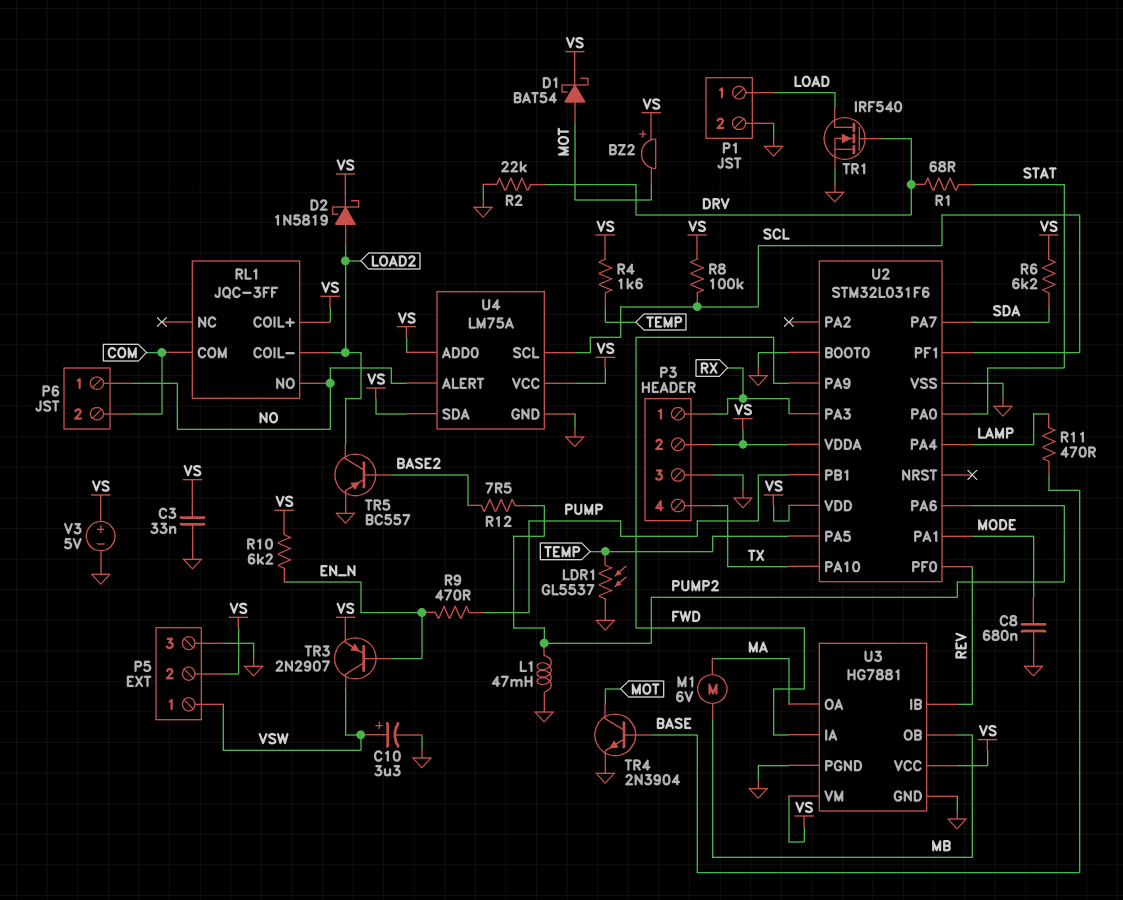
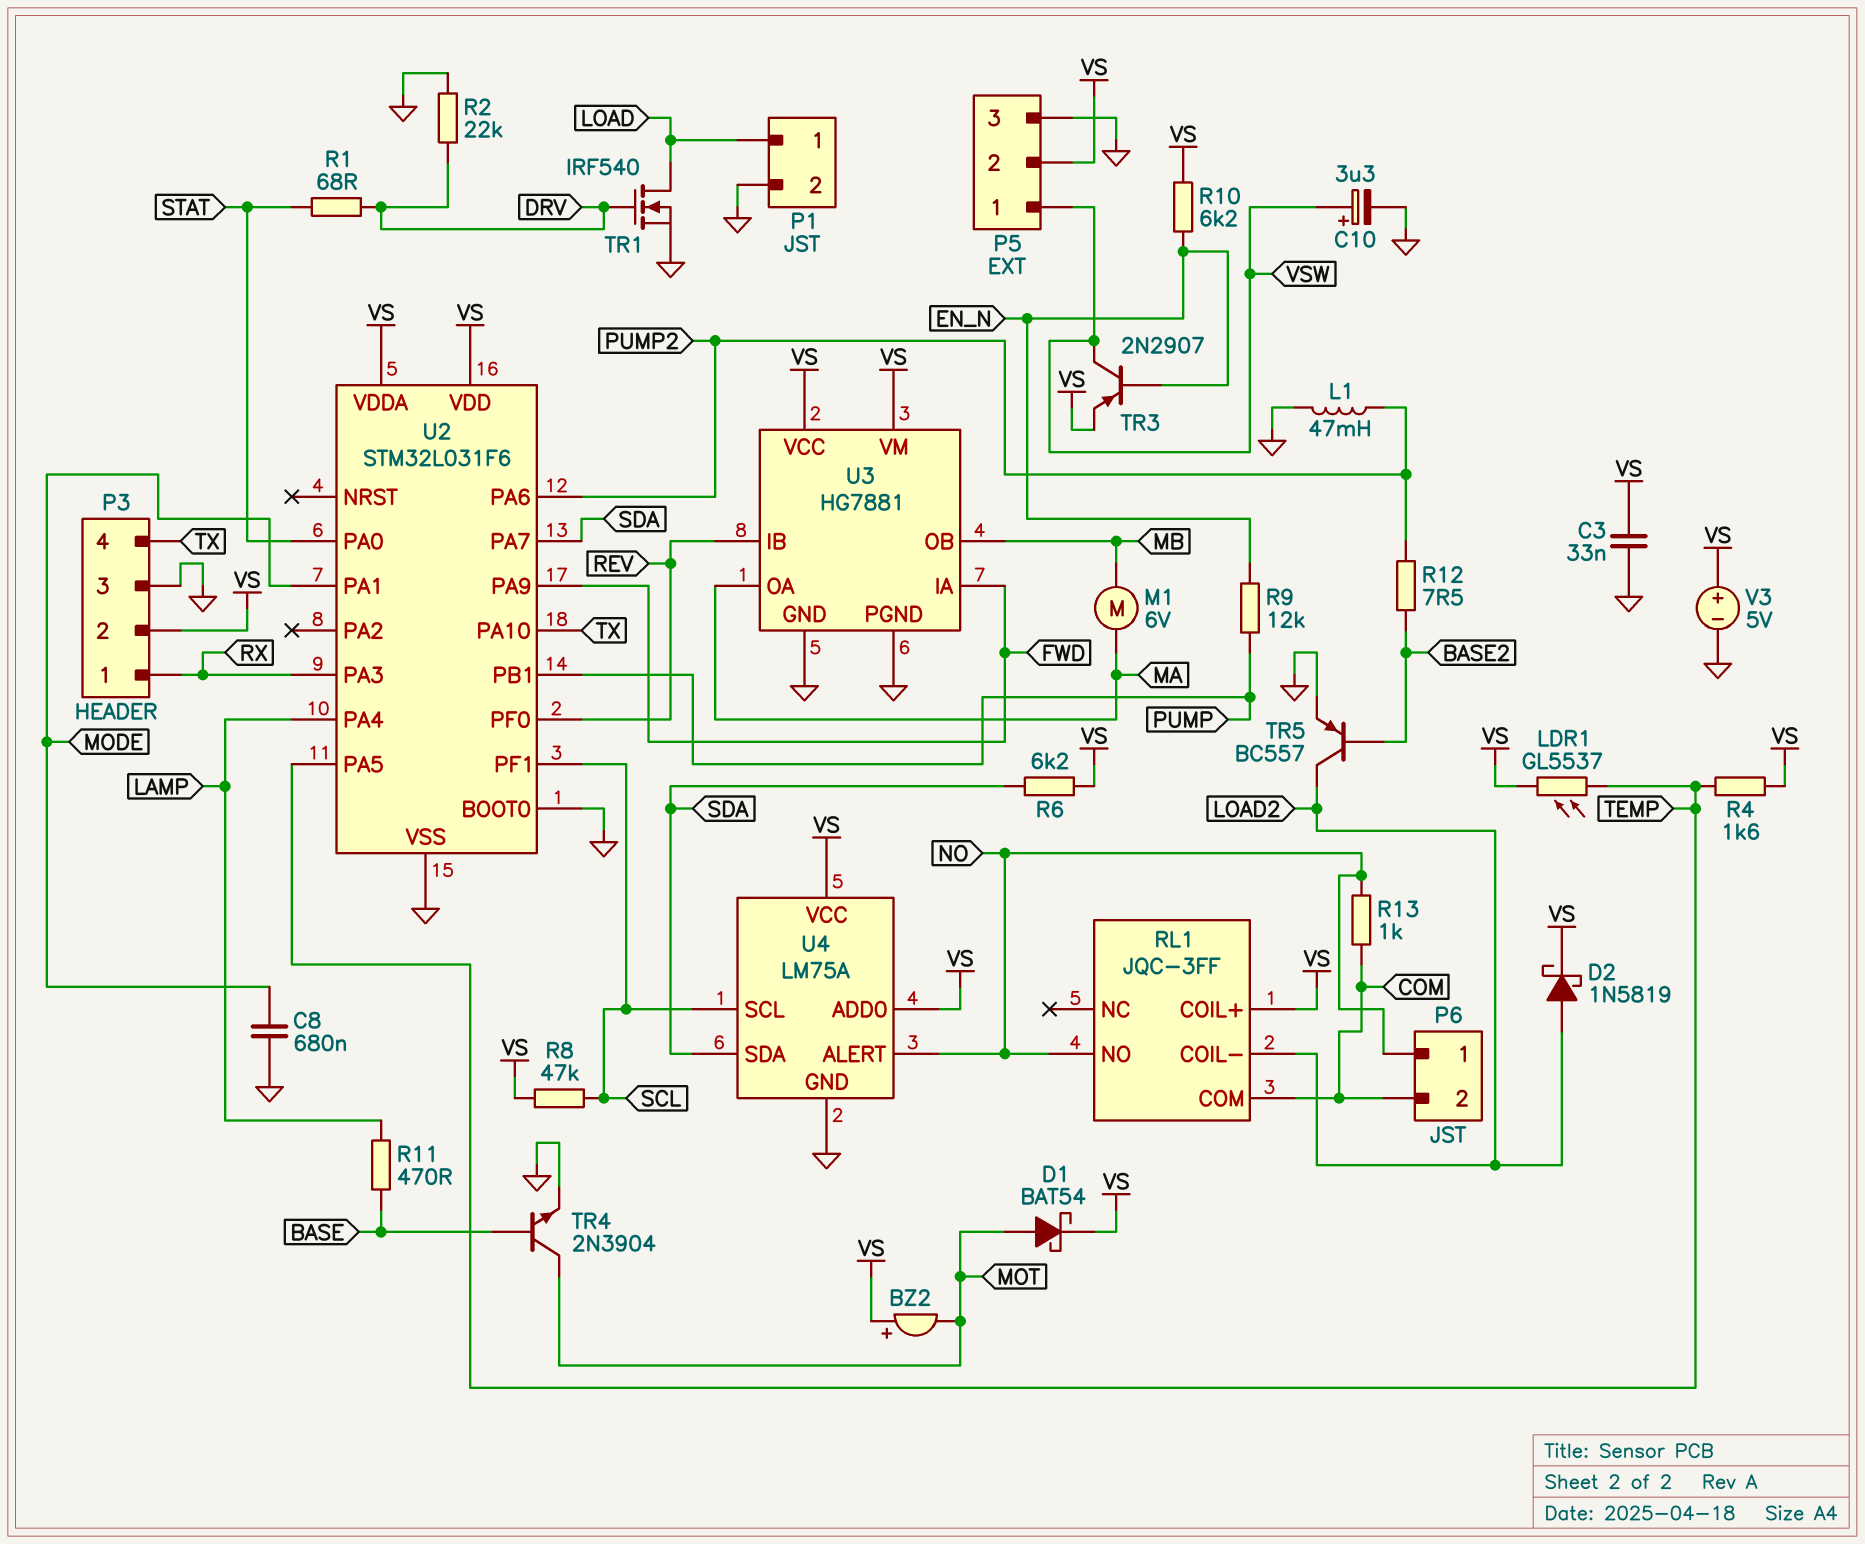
LDR1: GL5537 (GND, TEMP) -> GL5537 (TEMP, VS)
R8: 100k (SCL, VS) -> 47k (SCL, VS)
R9: 470 (EN_N, PUMP) -> 12k (EN_N, PUMP)
R13: none -> 1k (COM, NO)
U4 pin SDA: VS -> SDA

